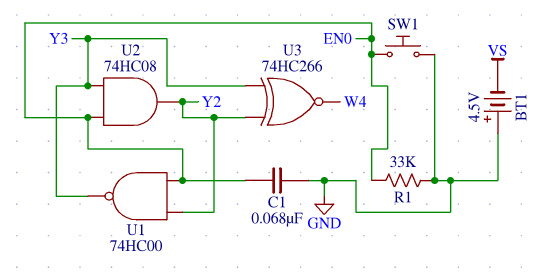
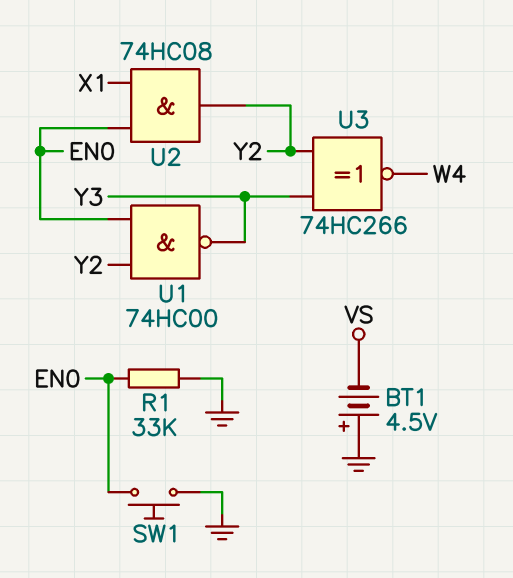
C1: 68nF (EN0, GND) -> none
U2: AND 74HC08 (in EN0, in Y3, out Y2) -> AND 74HC08 (in EN0, in X1, out Y2)

